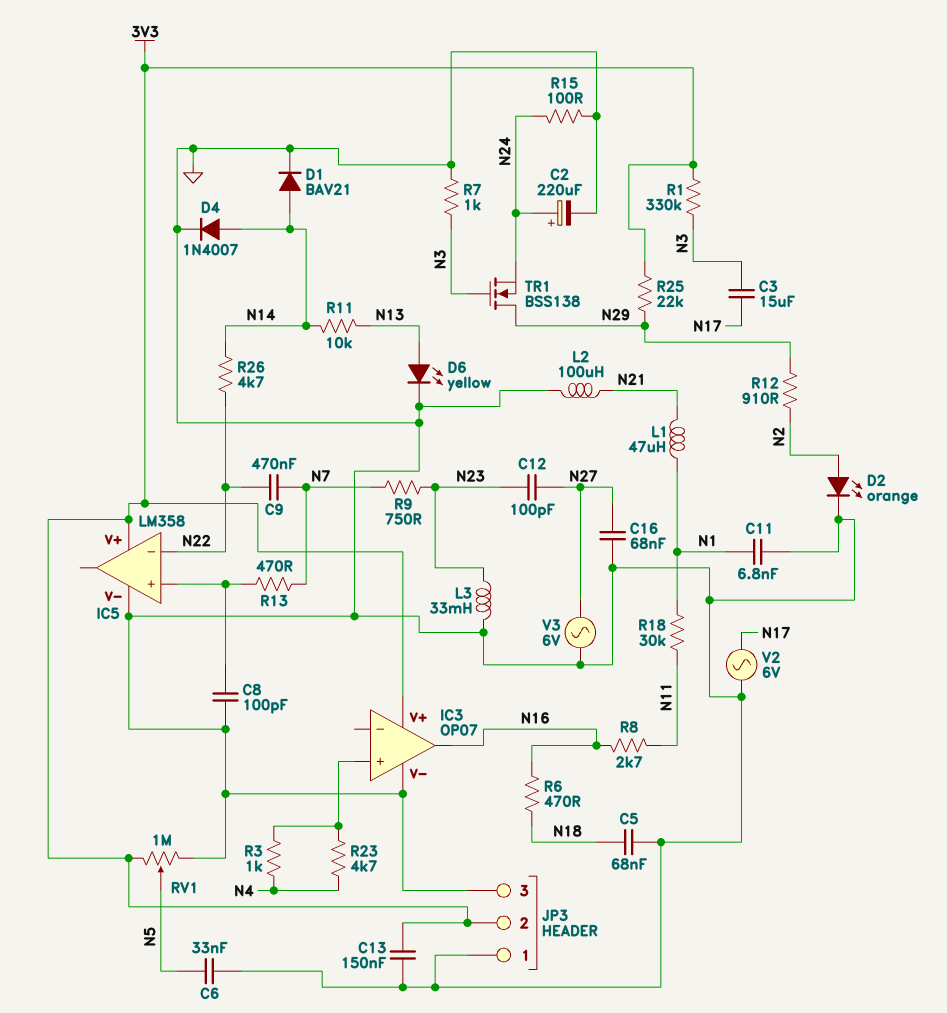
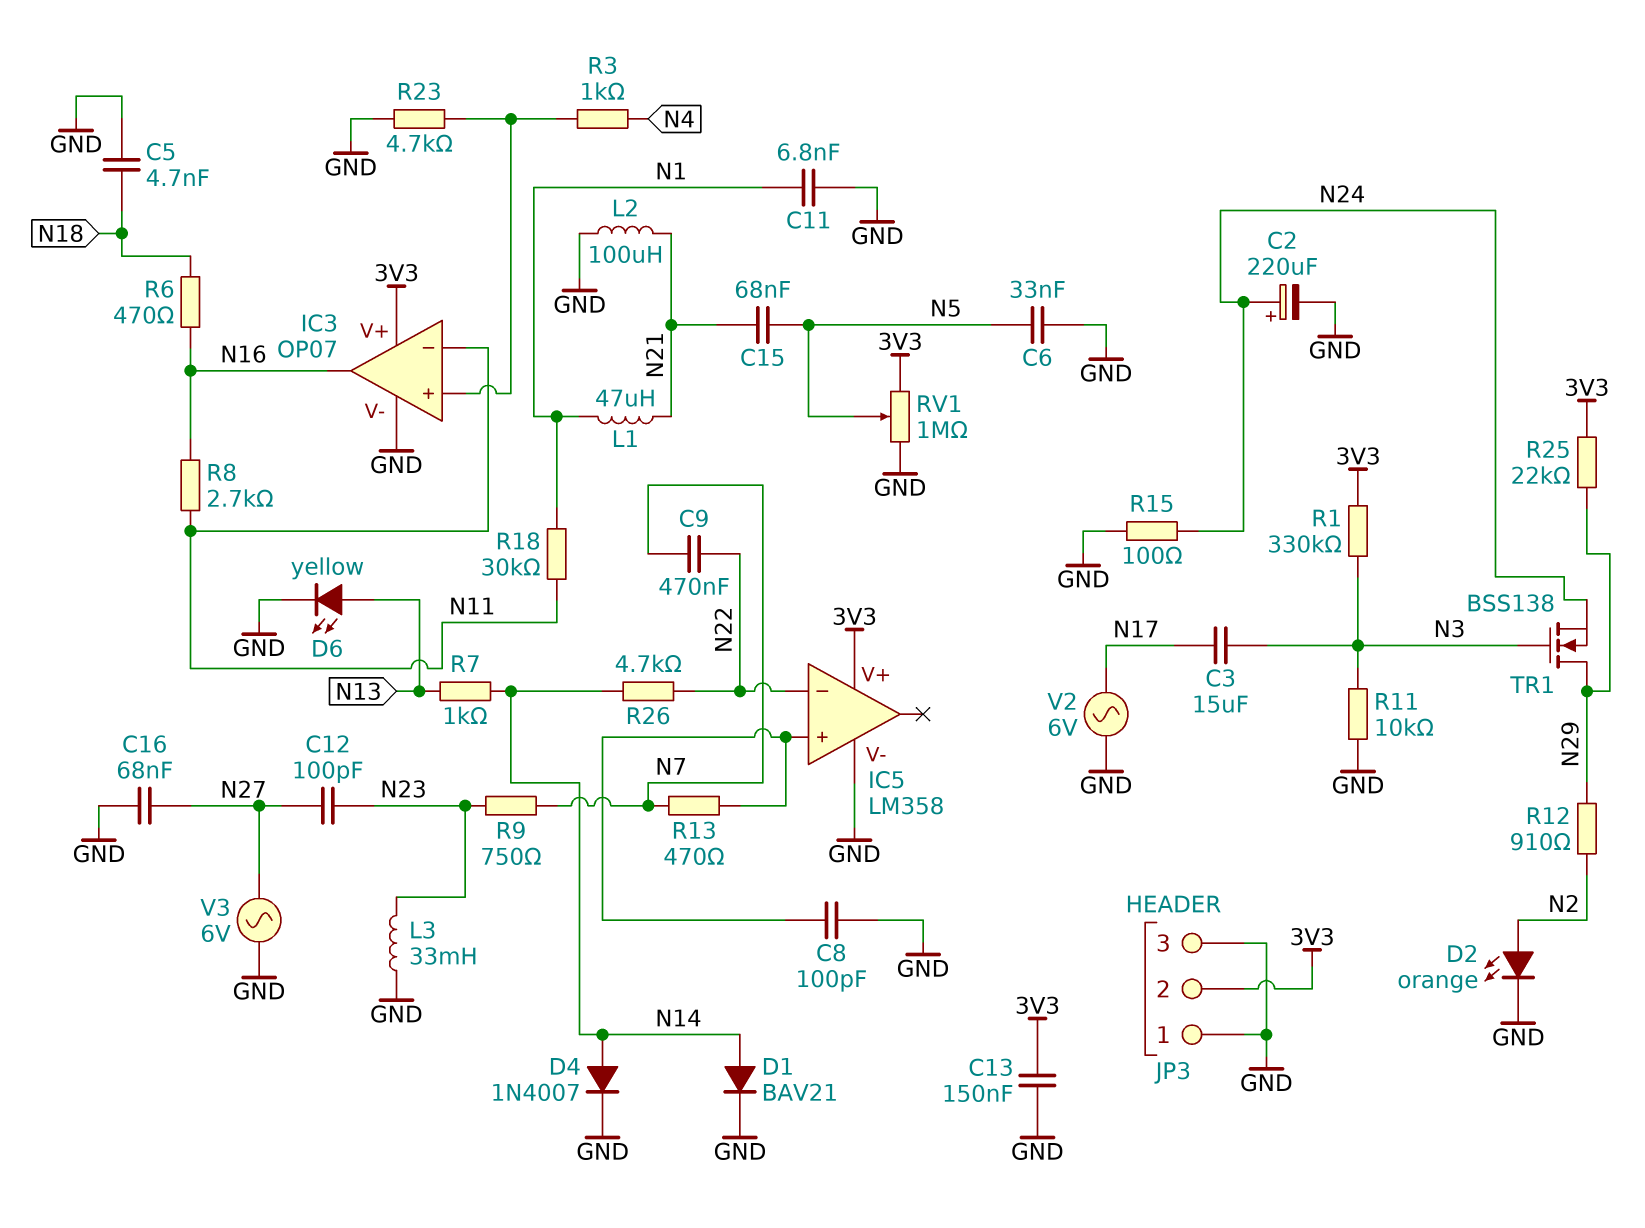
C5: 68nF (GND, N18) -> 4.7nF (GND, N18)
C15: none -> 68nF (N5, N21)
IC3 pin in-: none -> N11
R7: 1k (GND, N3) -> 1k (N13, N14)
R11: 10k (N13, N14) -> 10k (GND, N3)
R23: 4.7k (IC3/in+, N4) -> 4.7k (GND, IC3/in+)

